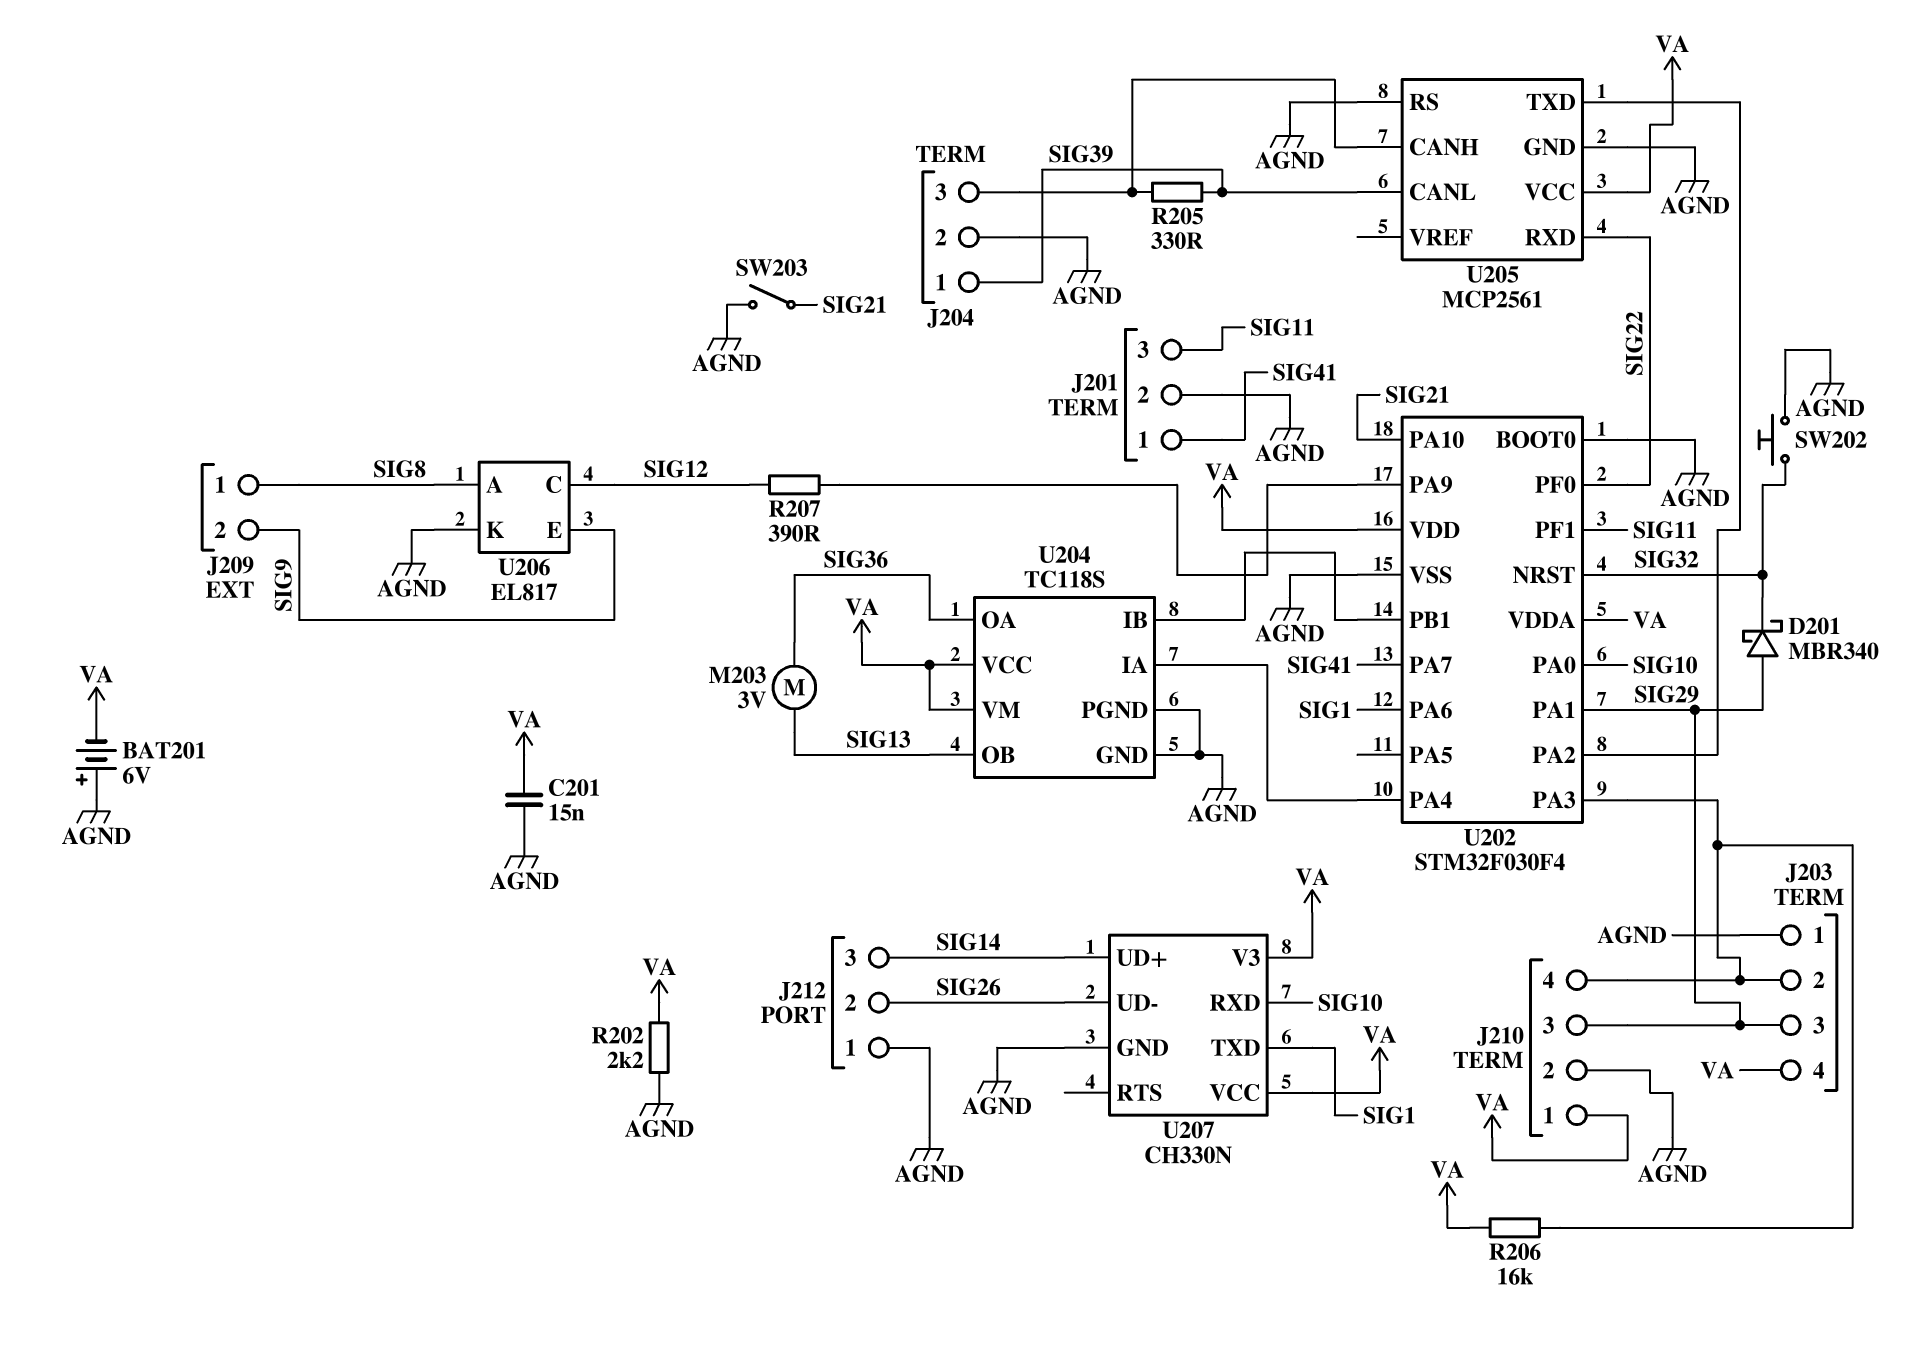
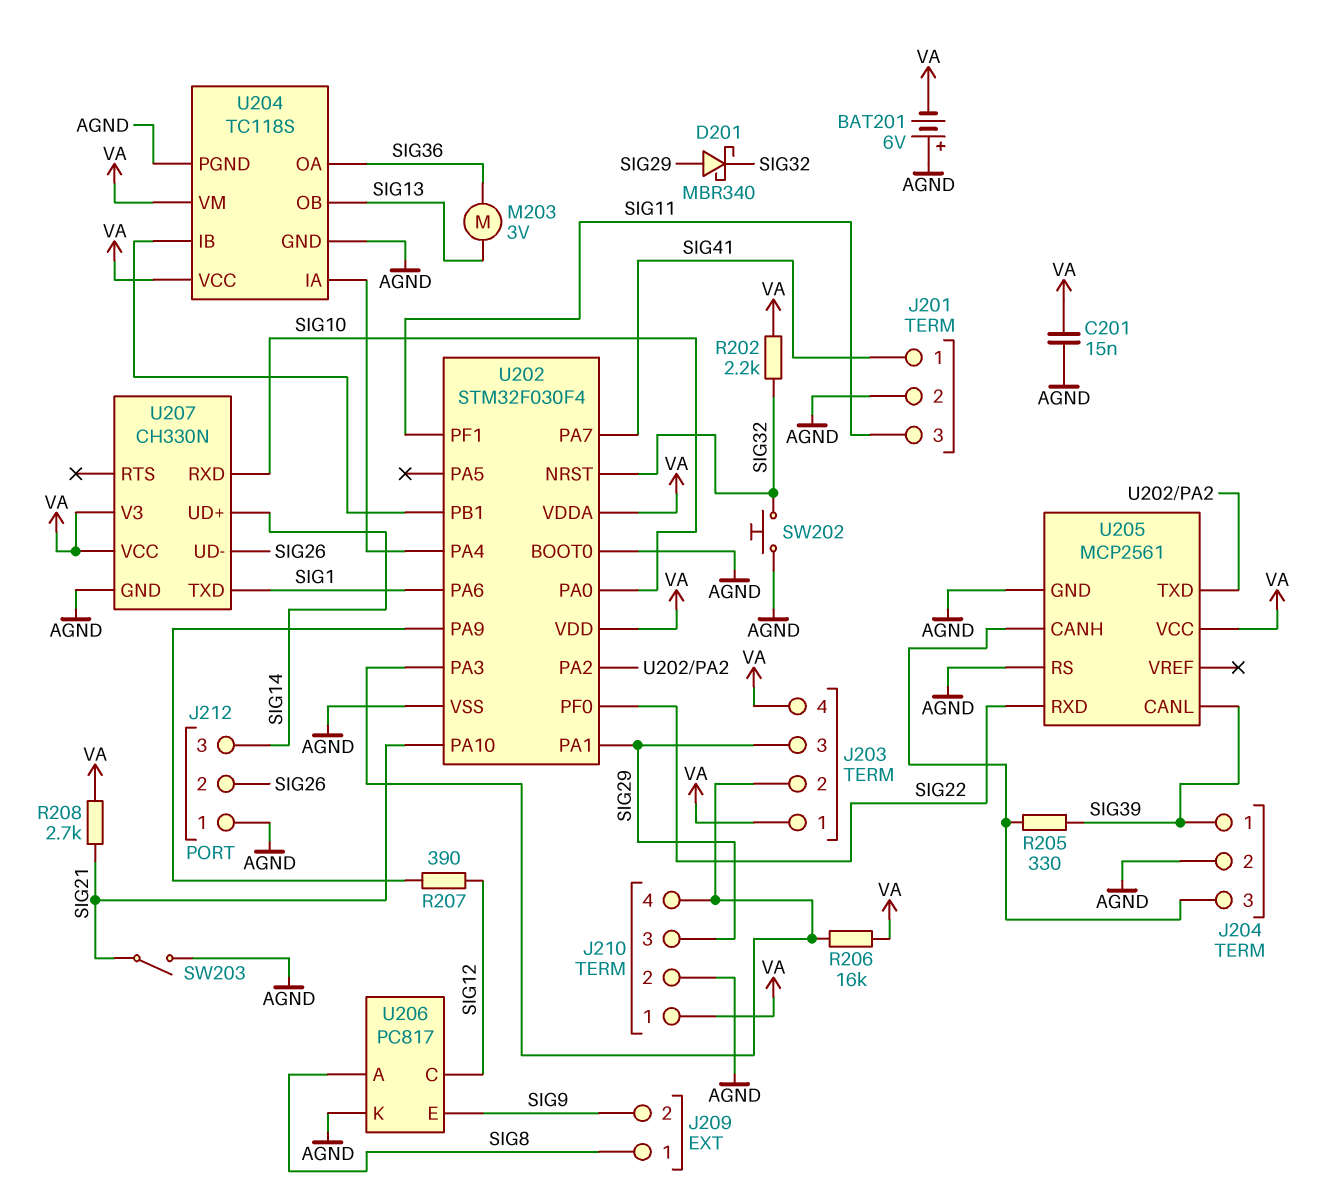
J203 pin 1: AGND -> VA
R202: 2.2k (AGND, VA) -> 2.2k (SIG32, VA)
R208: none -> 2.7k (SIG21, VA)
U206: EL817 -> PC817

